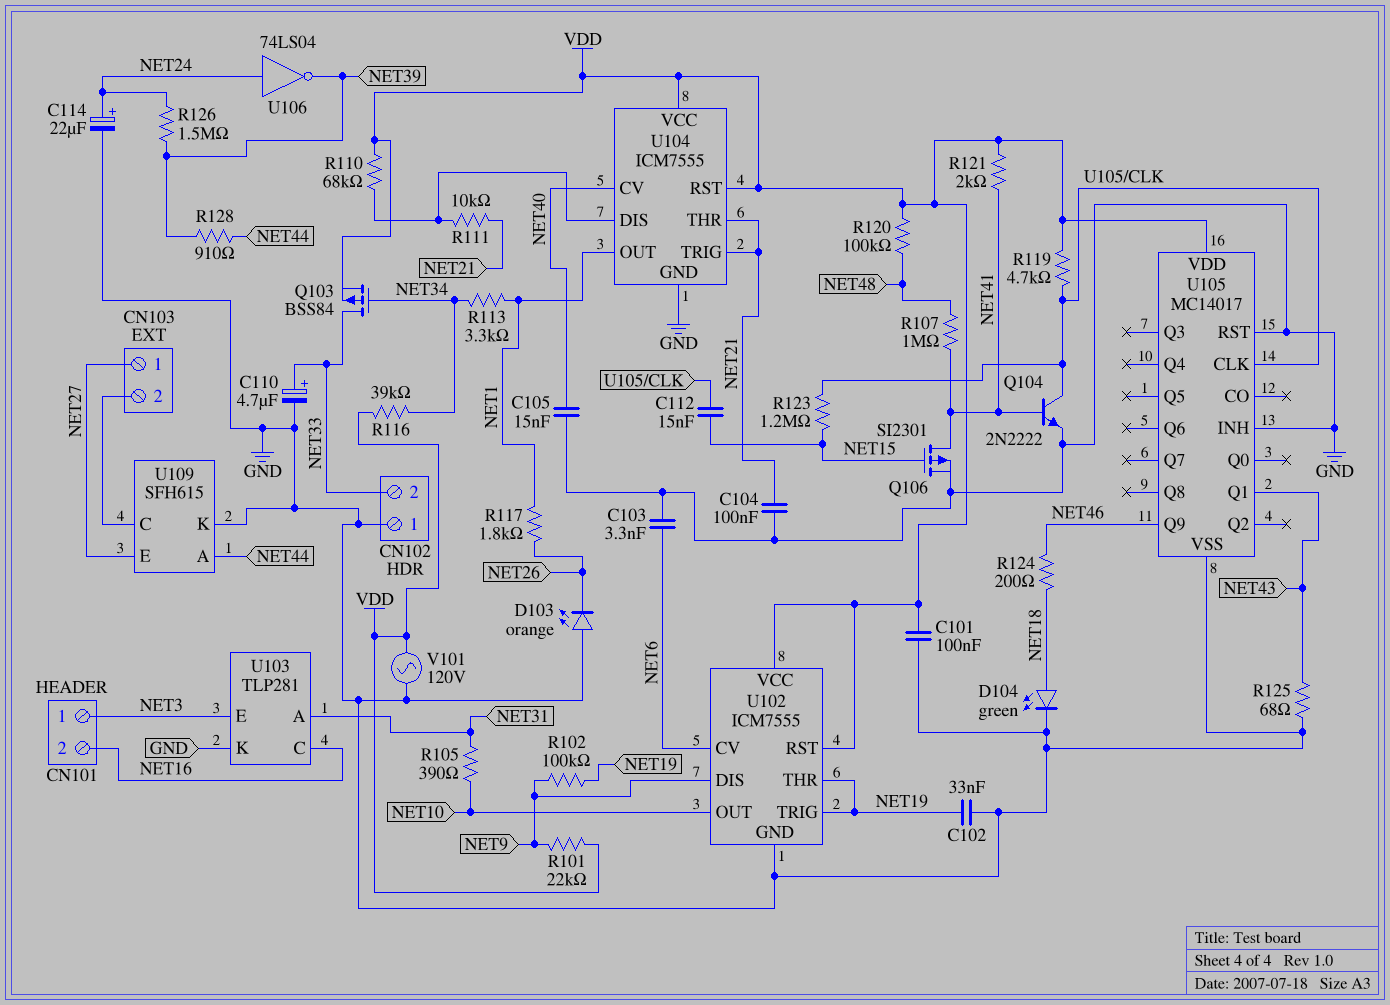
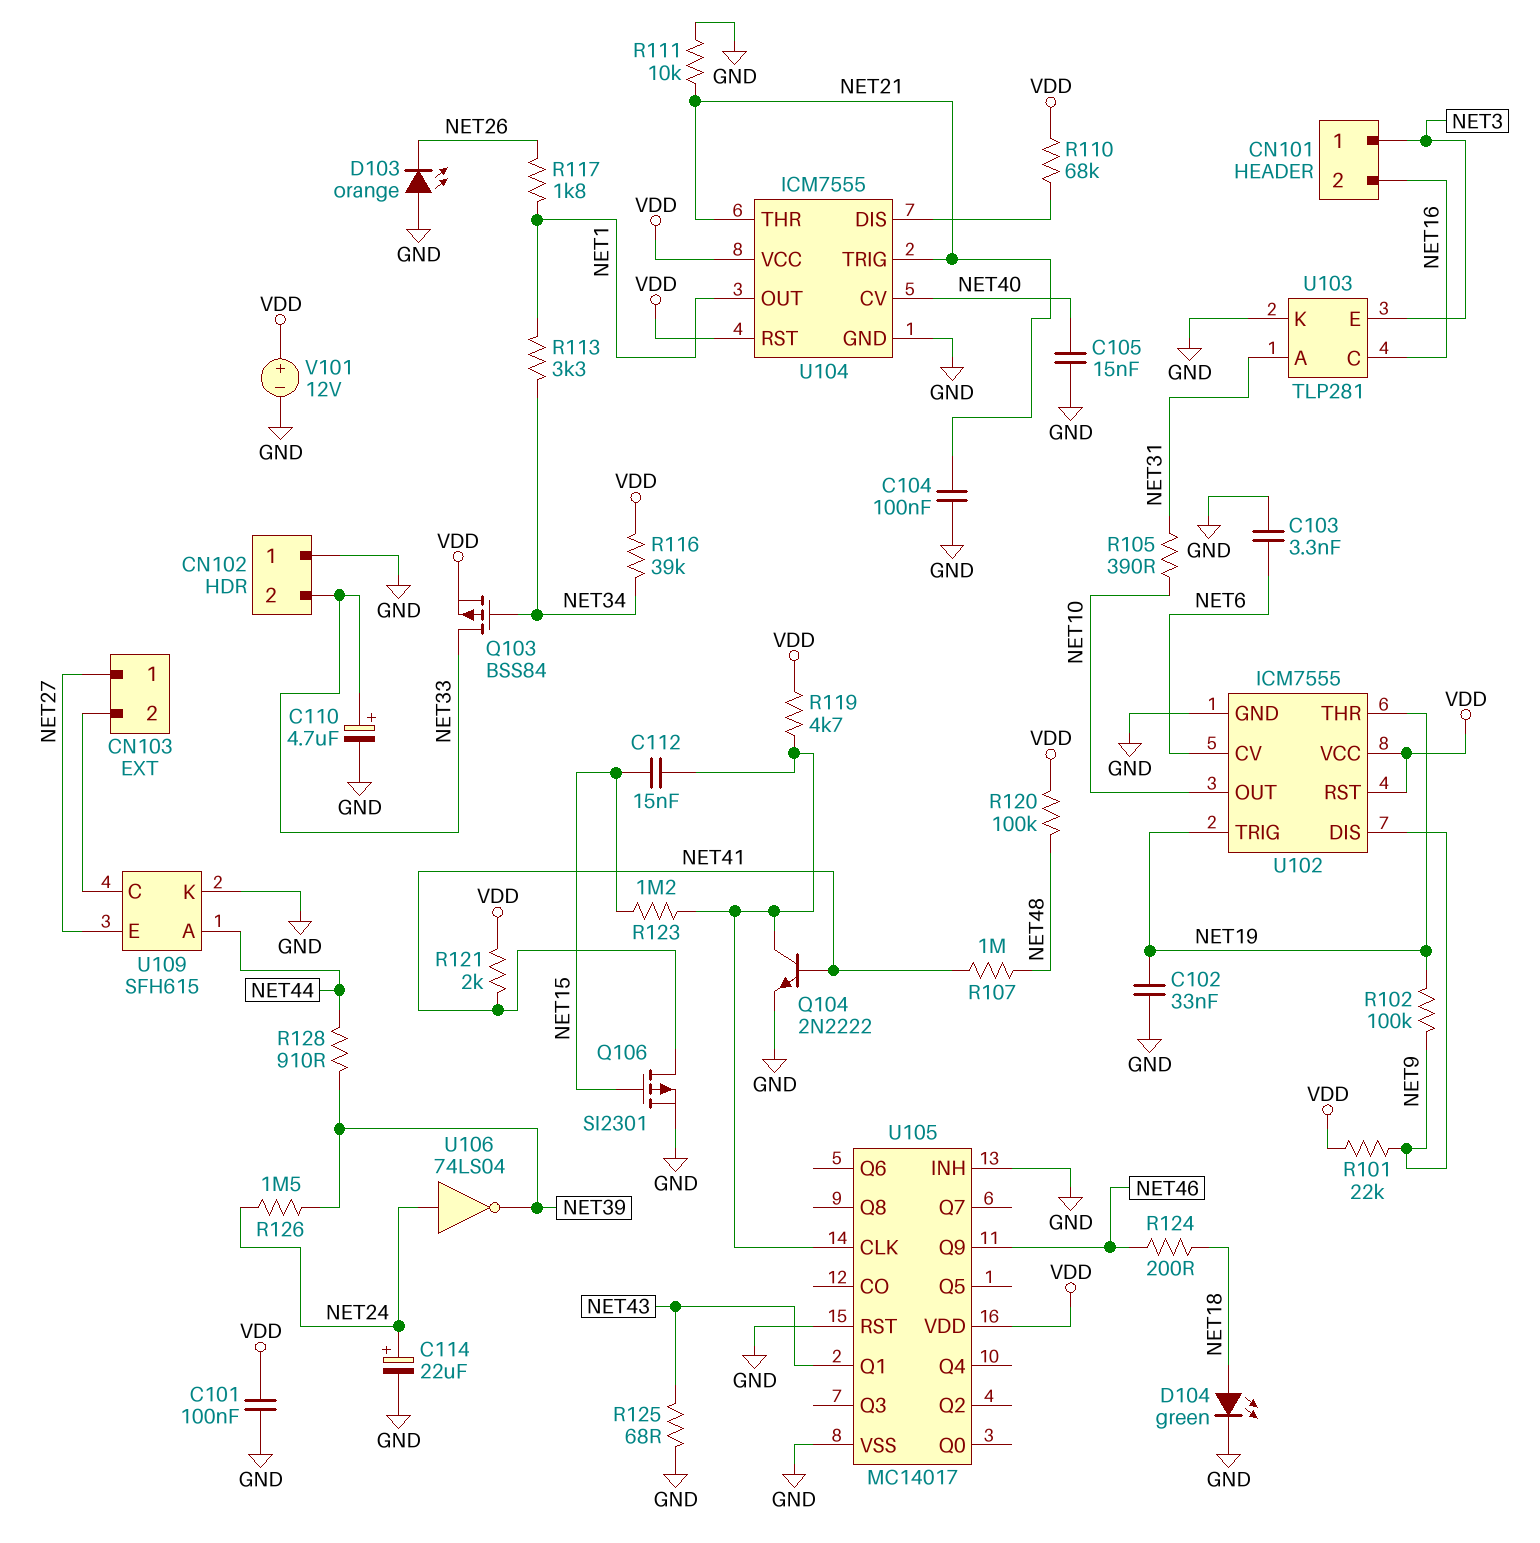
R111: 10k (NET21, U104/DIS) -> 10k (GND, NET21)
V101: AC 120V (GND, VDD) -> 12V (plus VDD, minus GND)

